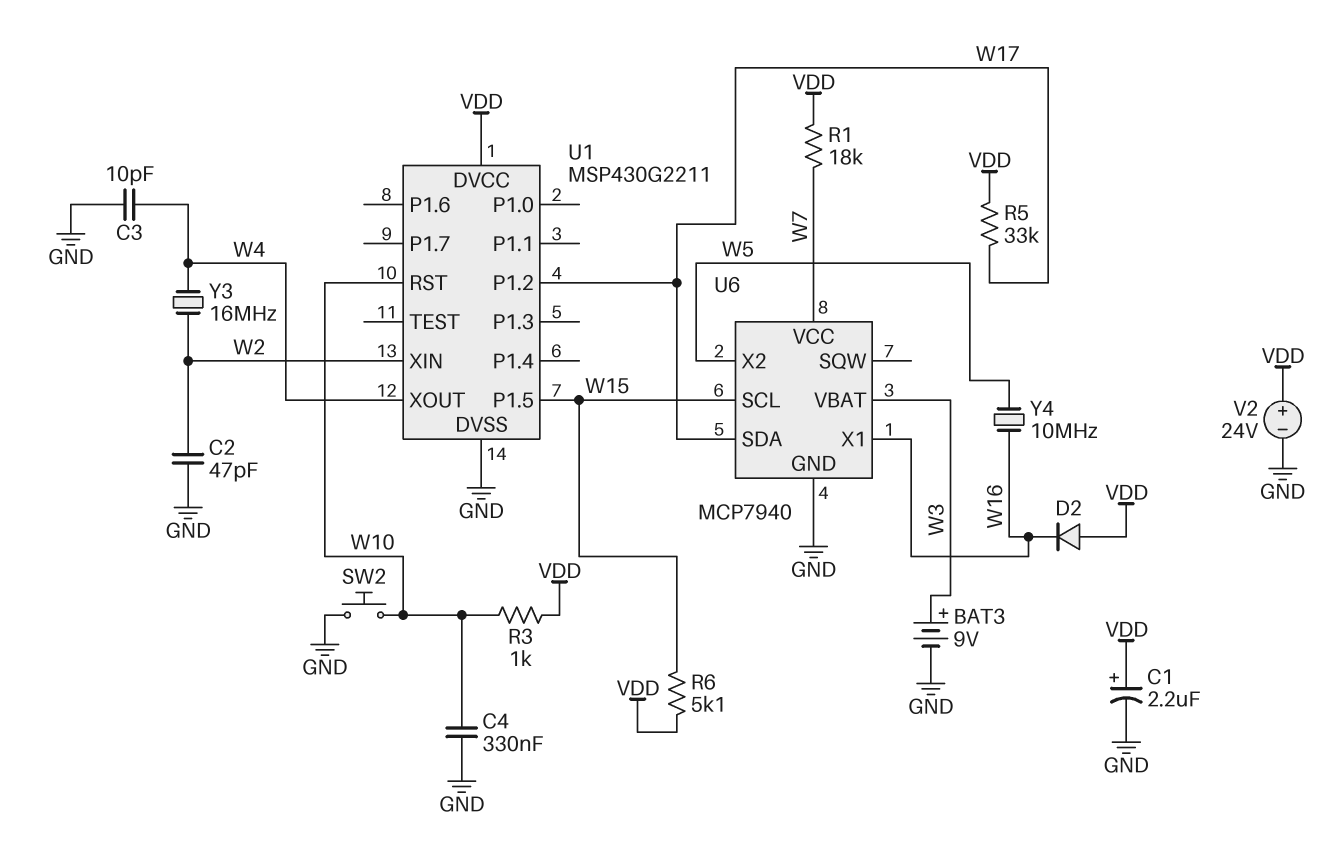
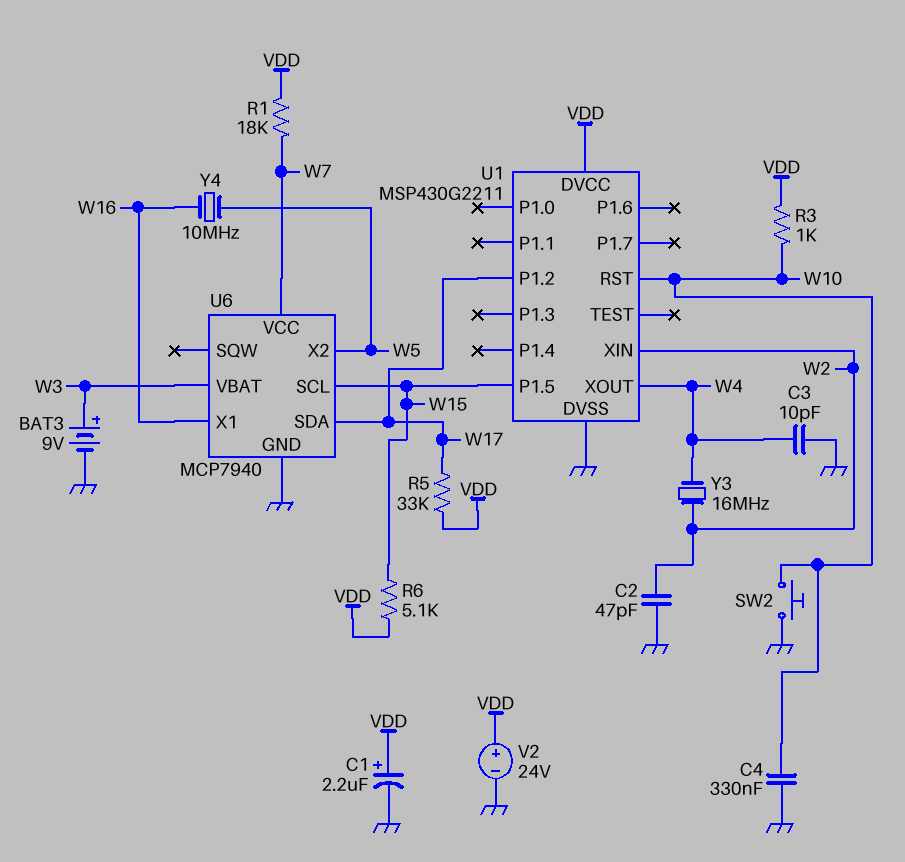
D2: diode (A VDD, K W16) -> none

